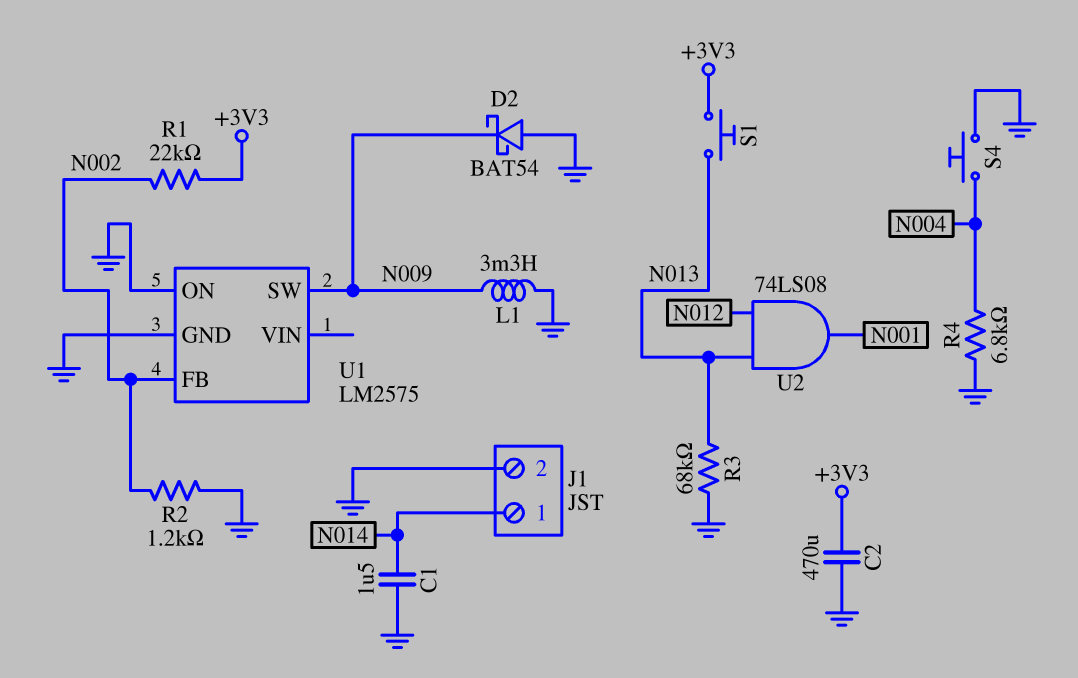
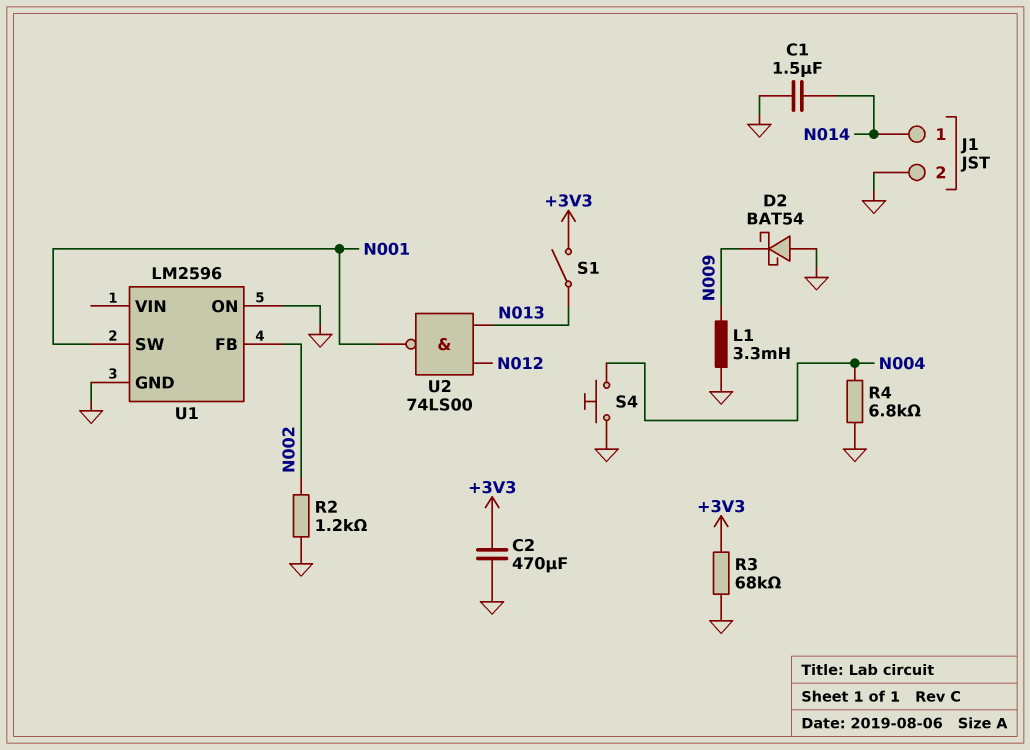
R1: 22k (+3V3, N002) -> none
R3: 68k (GND, N013) -> 68k (+3V3, GND)
S1: button (+3V3, N013) -> switch (+3V3, N013)
U1: LM2575 -> LM2596
U1 pin SW: N009 -> N001
U2: AND 74LS08 (in N012, in N013, out N001) -> NAND 74LS00 (in N012, in N013, out N001)

